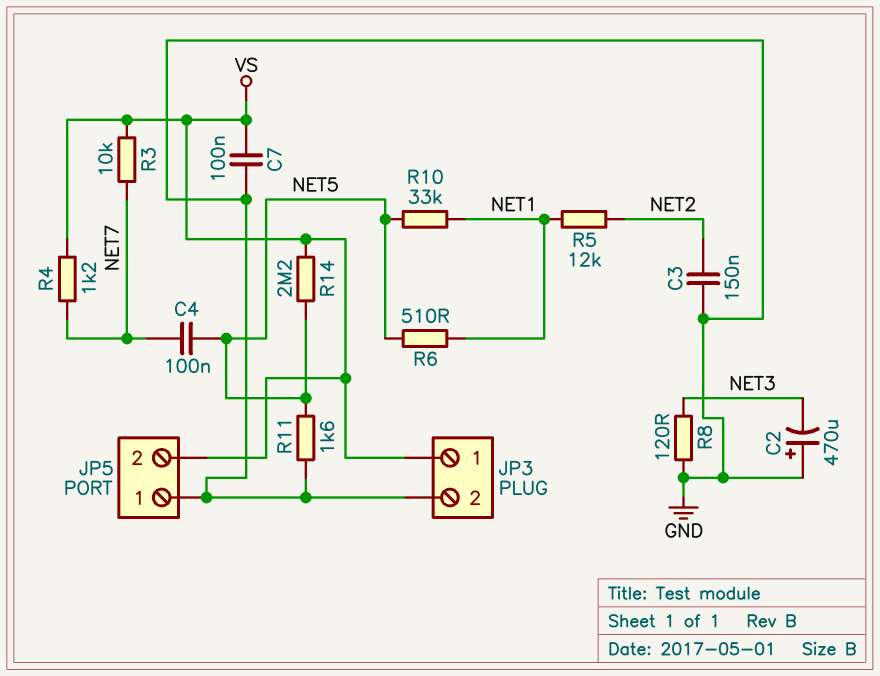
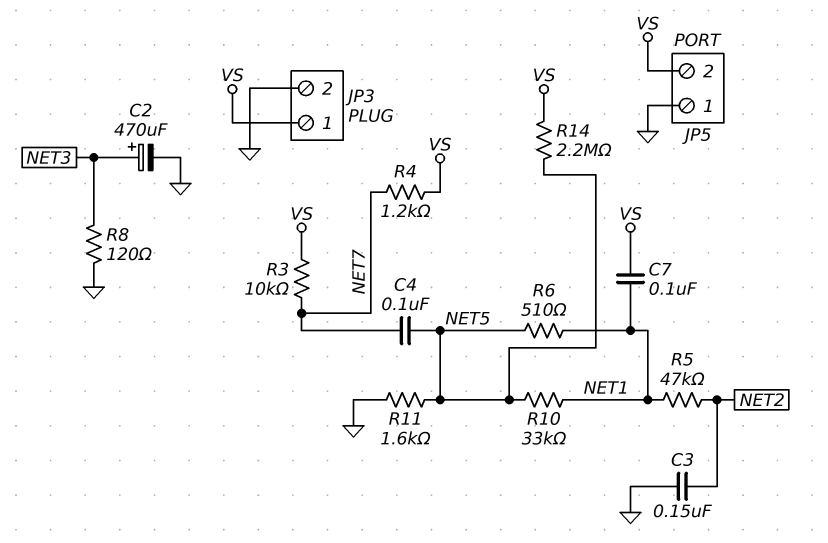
C2: 470uF (plus GND, minus NET3) -> 470uF (plus NET3, minus GND)
C7: 100nF (GND, VS) -> 100nF (NET1, VS)
R5: 12k (NET1, NET2) -> 47k (NET1, NET2)

